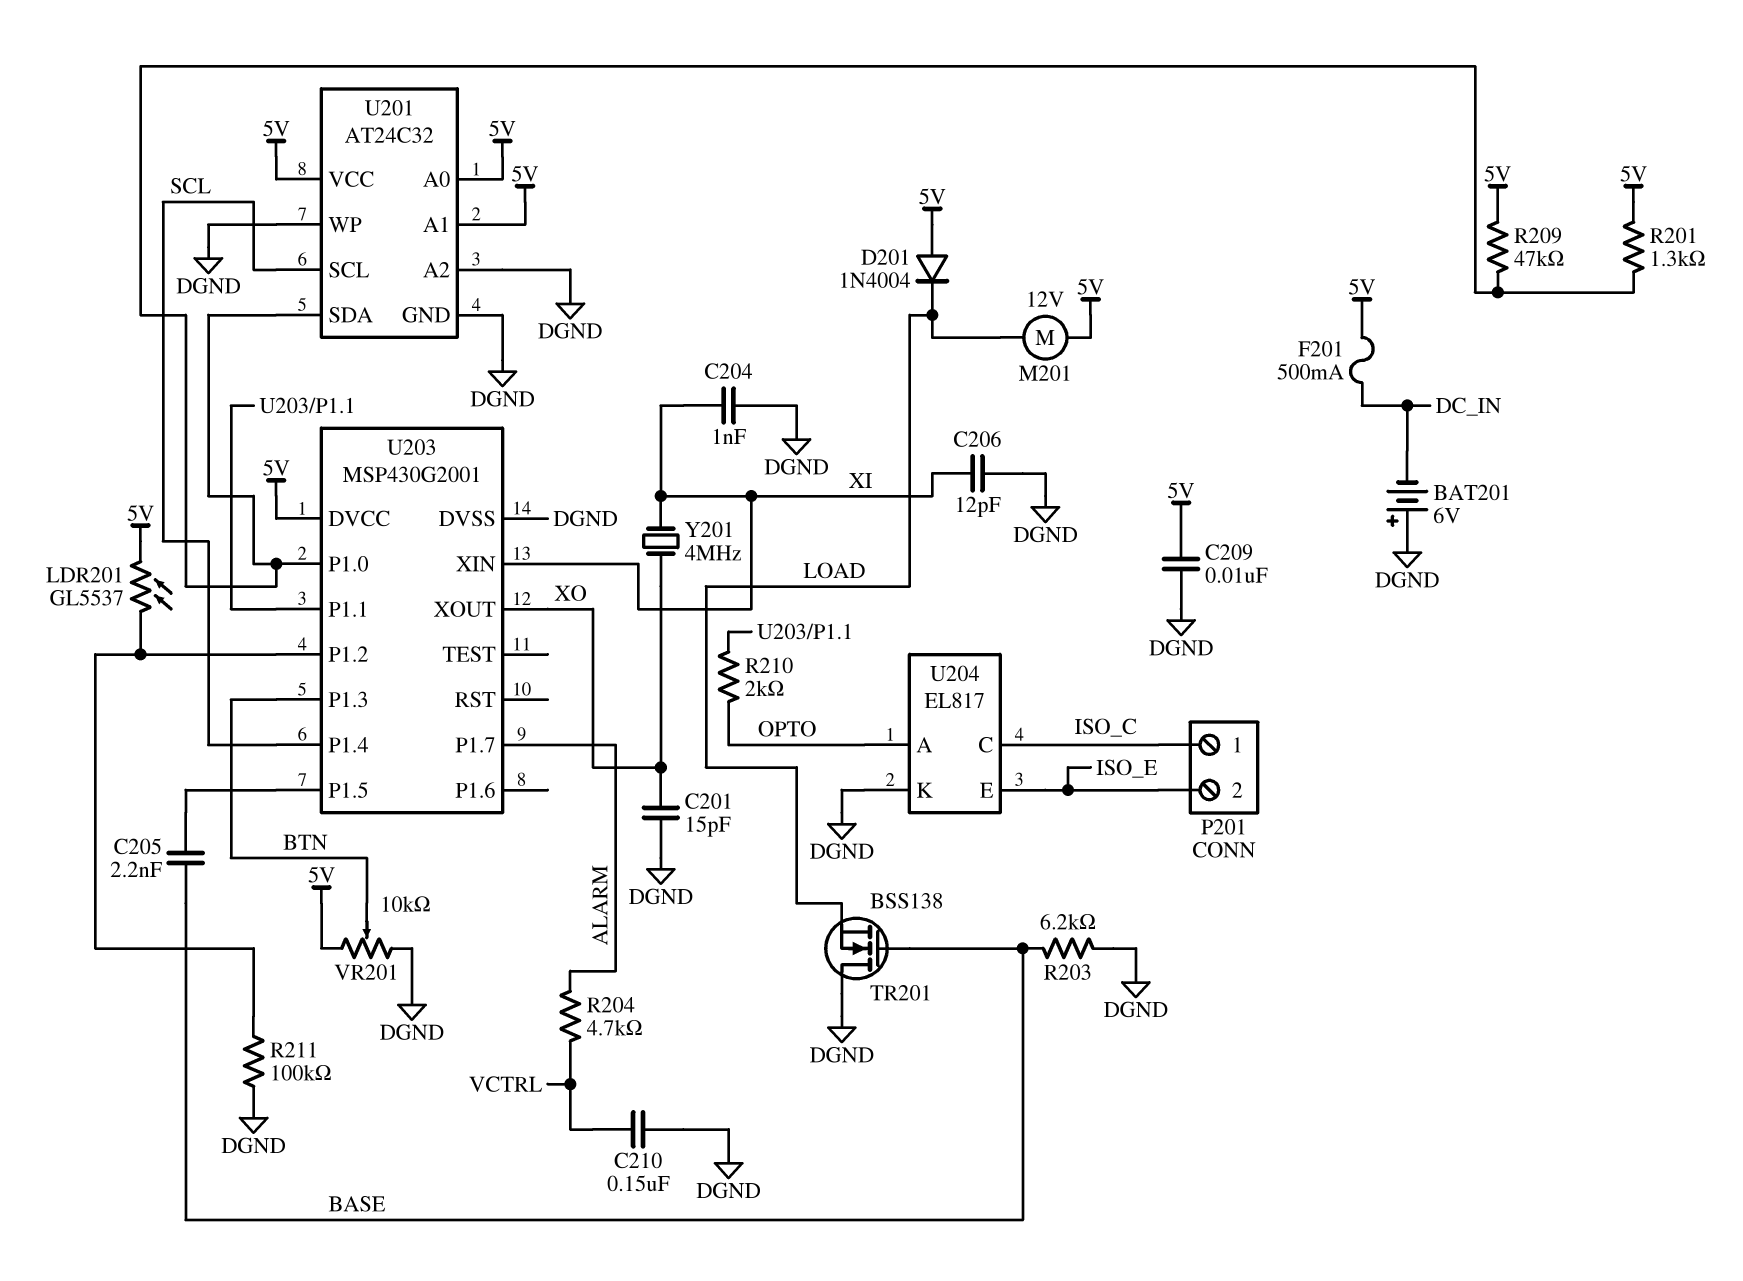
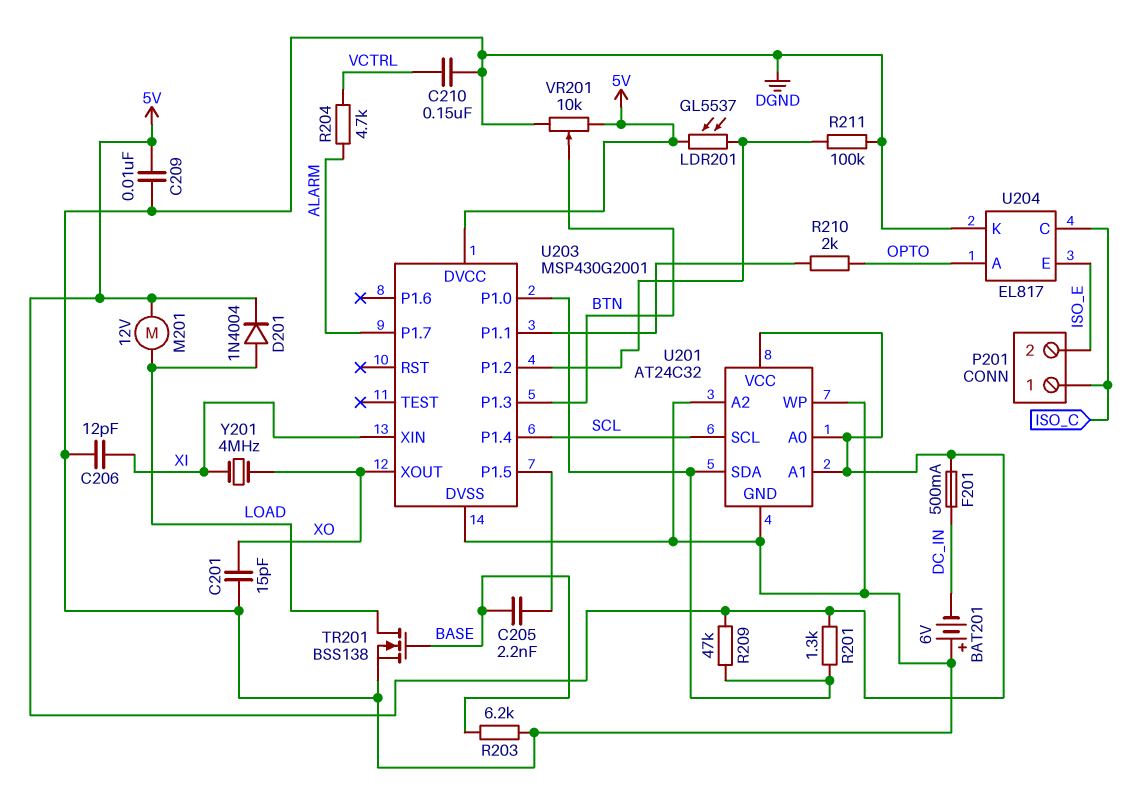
C204: 1nF (DGND, XI) -> none
D201: diode 1N4004 (A 5V, K LOAD) -> diode 1N4004 (A LOAD, K 5V)
TR201: NMOS BSS138 (G BASE, D DGND, S LOAD) -> NMOS BSS138 (G BASE, D LOAD, S DGND)

